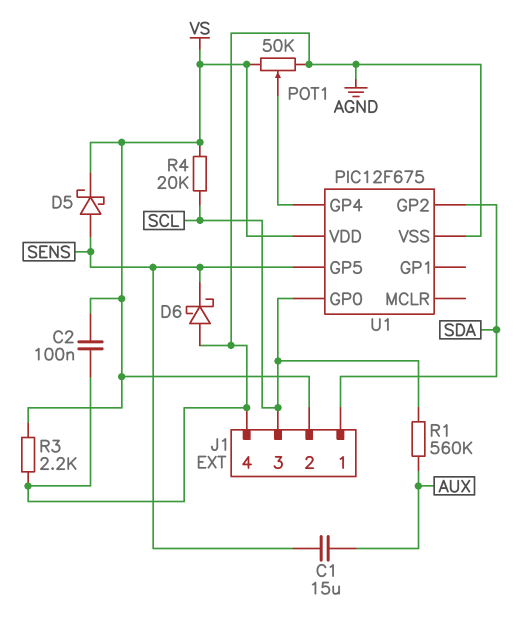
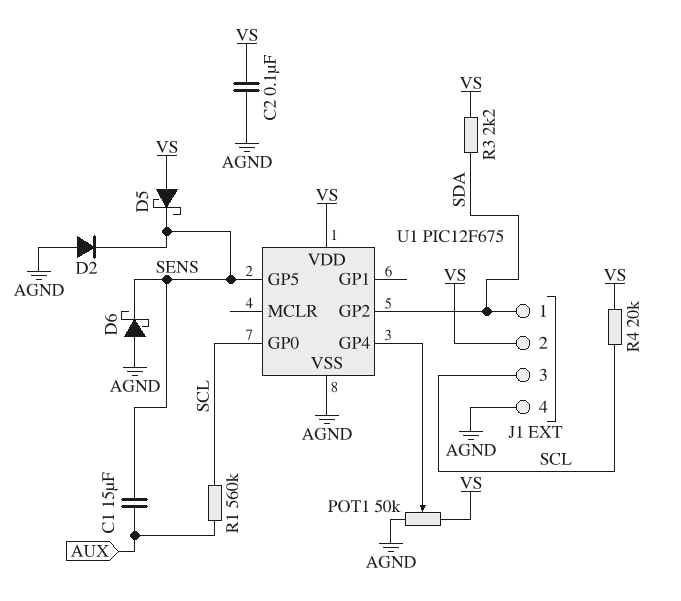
D2: none -> diode (A AGND, K SENS)
D5: schottky (A SENS, K VS) -> schottky (A VS, K SENS)
R3: 2.2k (AGND, VS) -> 2.2k (SDA, VS)

